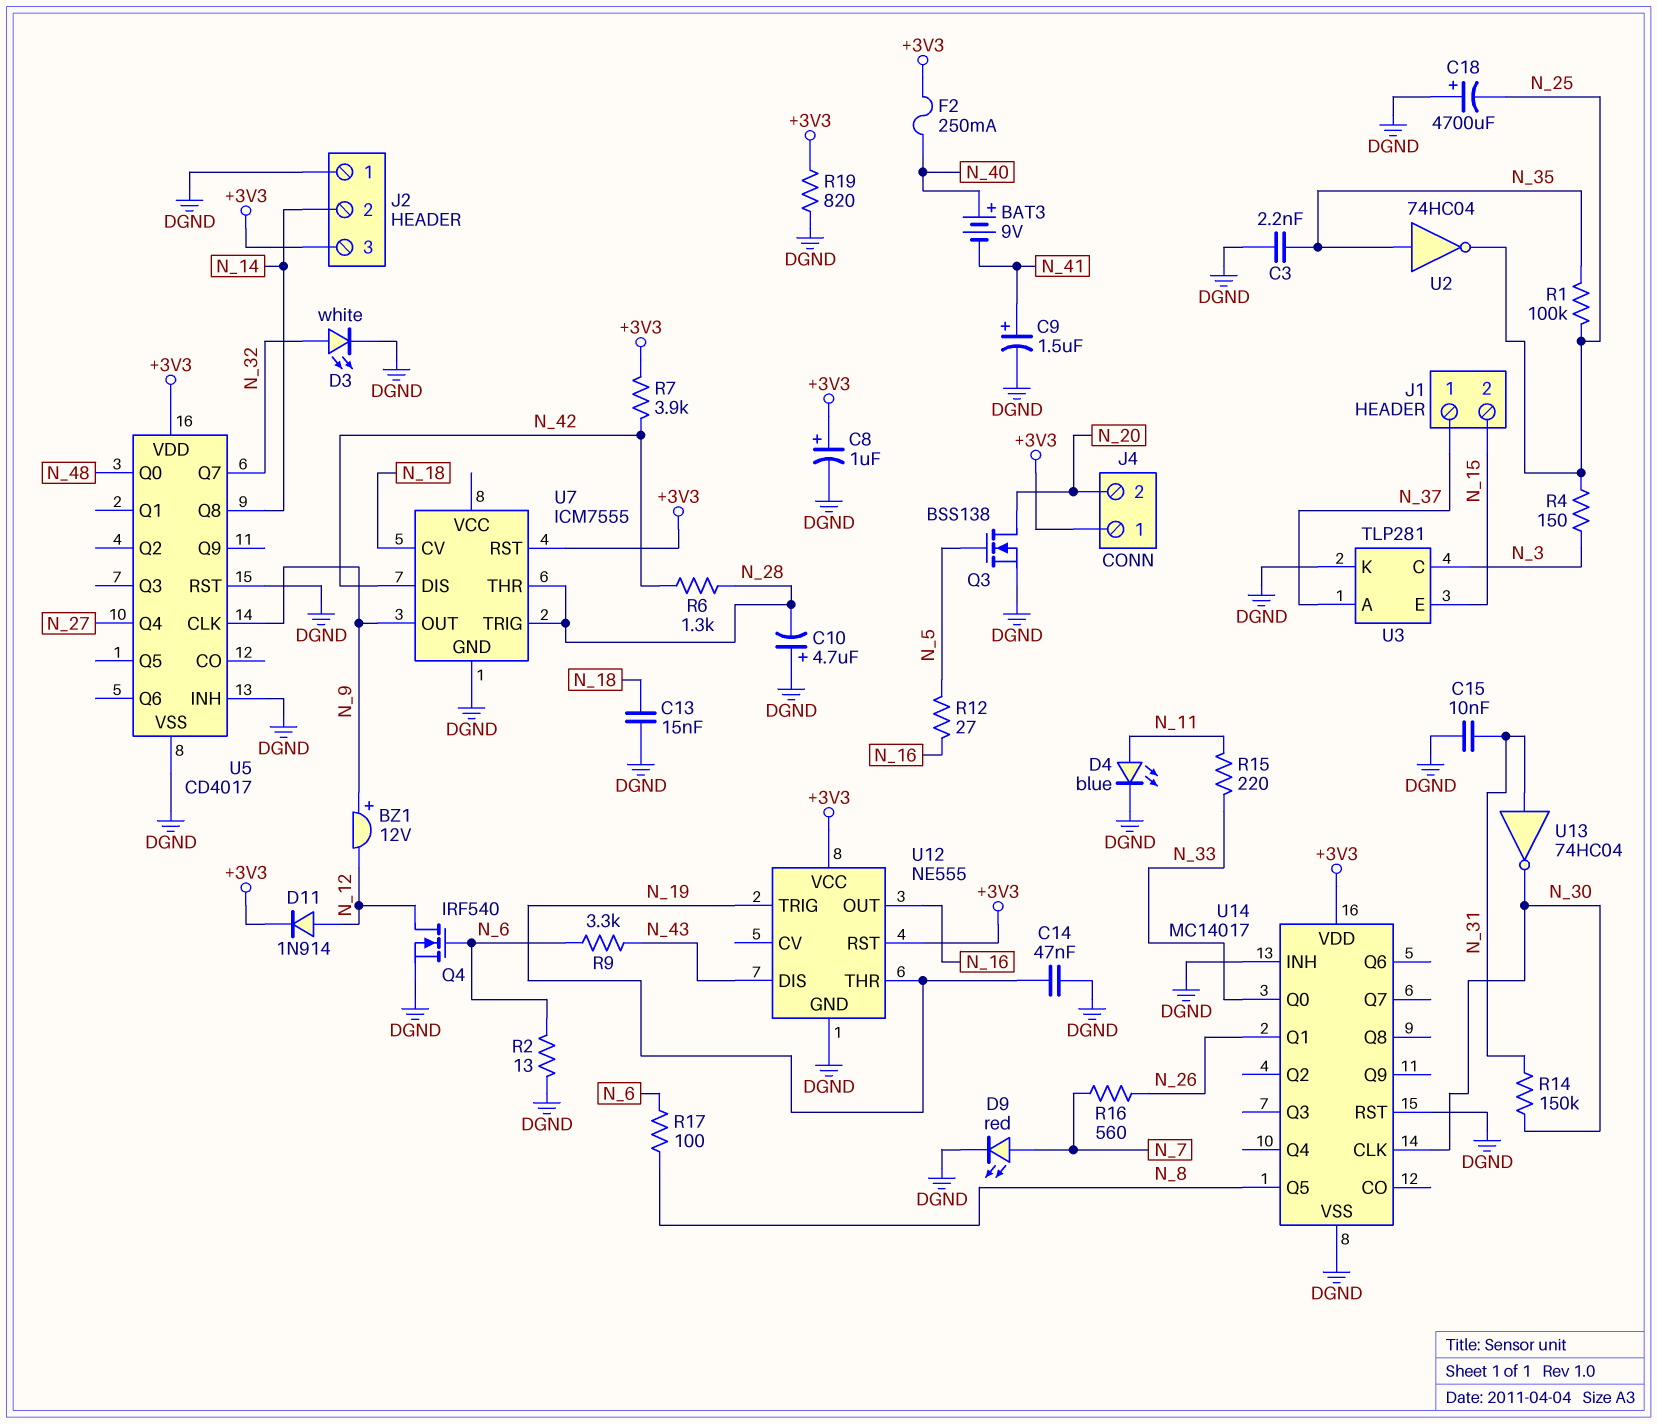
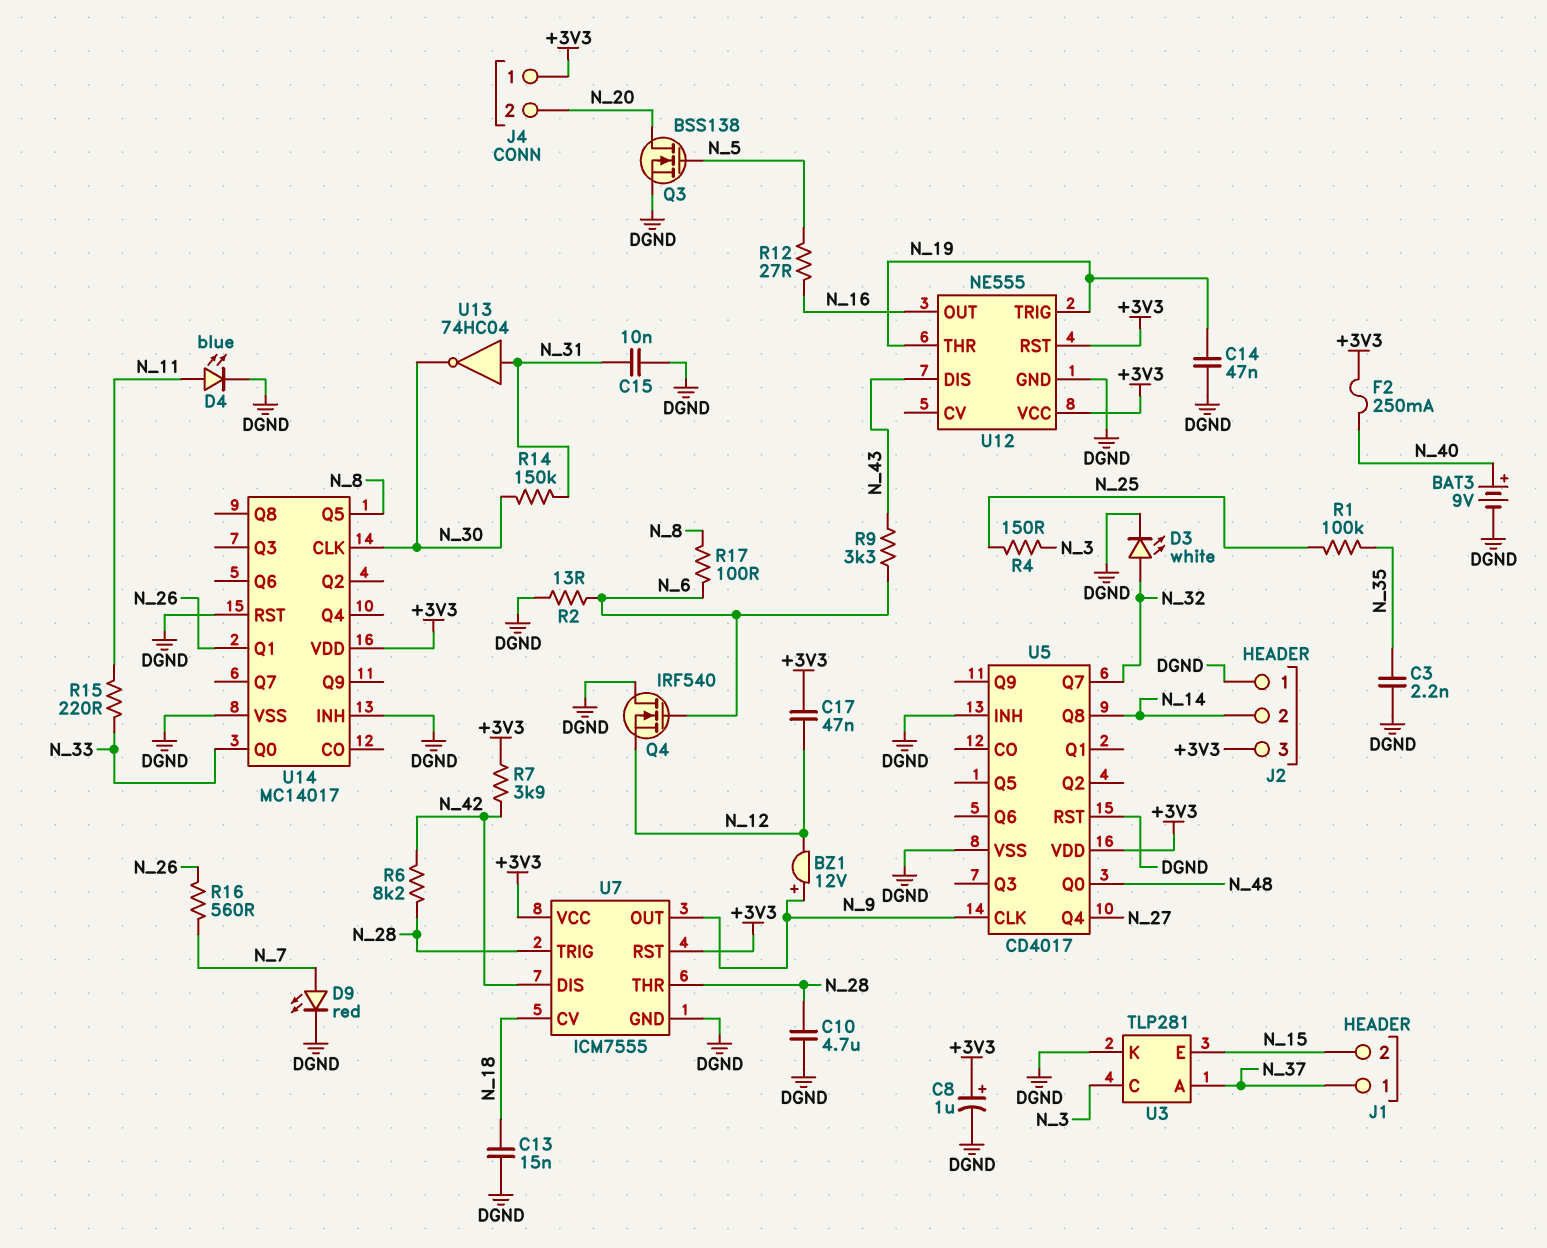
BAT3: 9V (plus N_40, minus N_41) -> 9V (plus N_40, minus DGND)
C9: 1.5uF (plus N_41, minus DGND) -> none
C10: 4.7uF (plus DGND, minus N_28) -> 4.7uF (DGND, N_28)
C17: none -> 47nF (+3V3, N_12)
C18: 4700uF (plus DGND, minus N_25) -> none
D11: diode 1N914 (A N_12, K +3V3) -> none
Q4: NMOS IRF540 (G N_6, D N_12, S DGND) -> NMOS IRF540 (G N_6, D DGND, S N_12)
R6: 1.3k (N_28, N_42) -> 8.2k (N_28, N_42)
R19: 820 (+3V3, DGND) -> none
U2: NOT 74HC04 (in N_35, out N_25) -> none
U7 pin VCC: none -> +3V3

